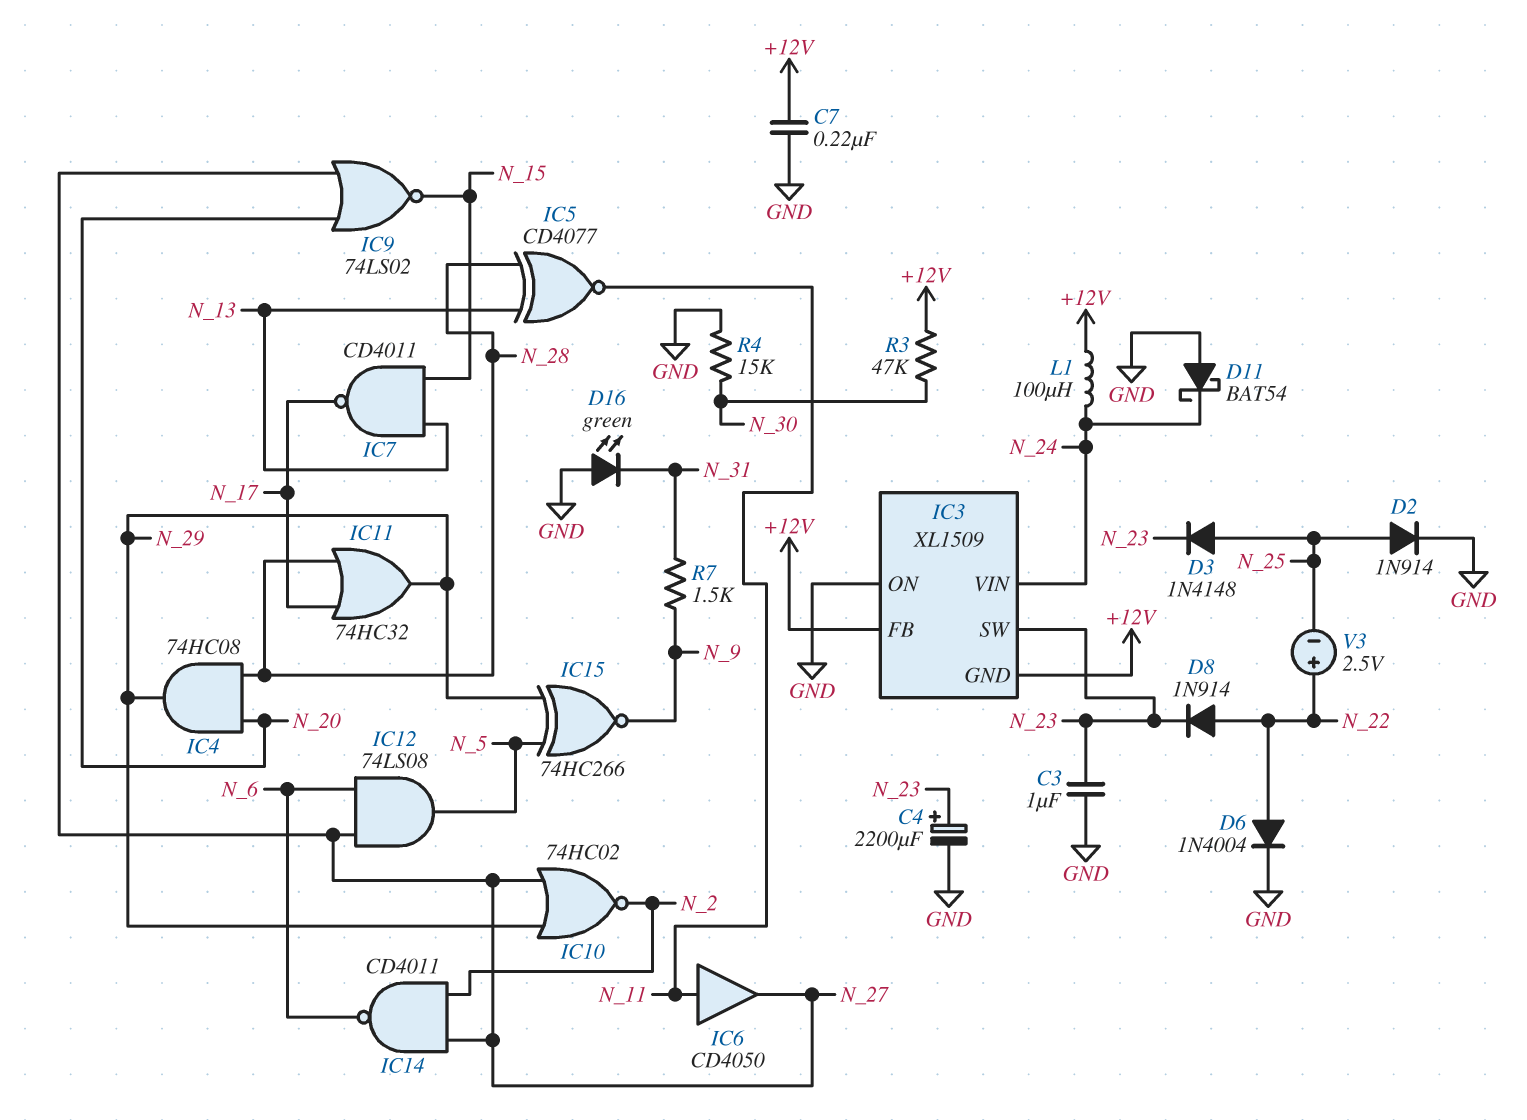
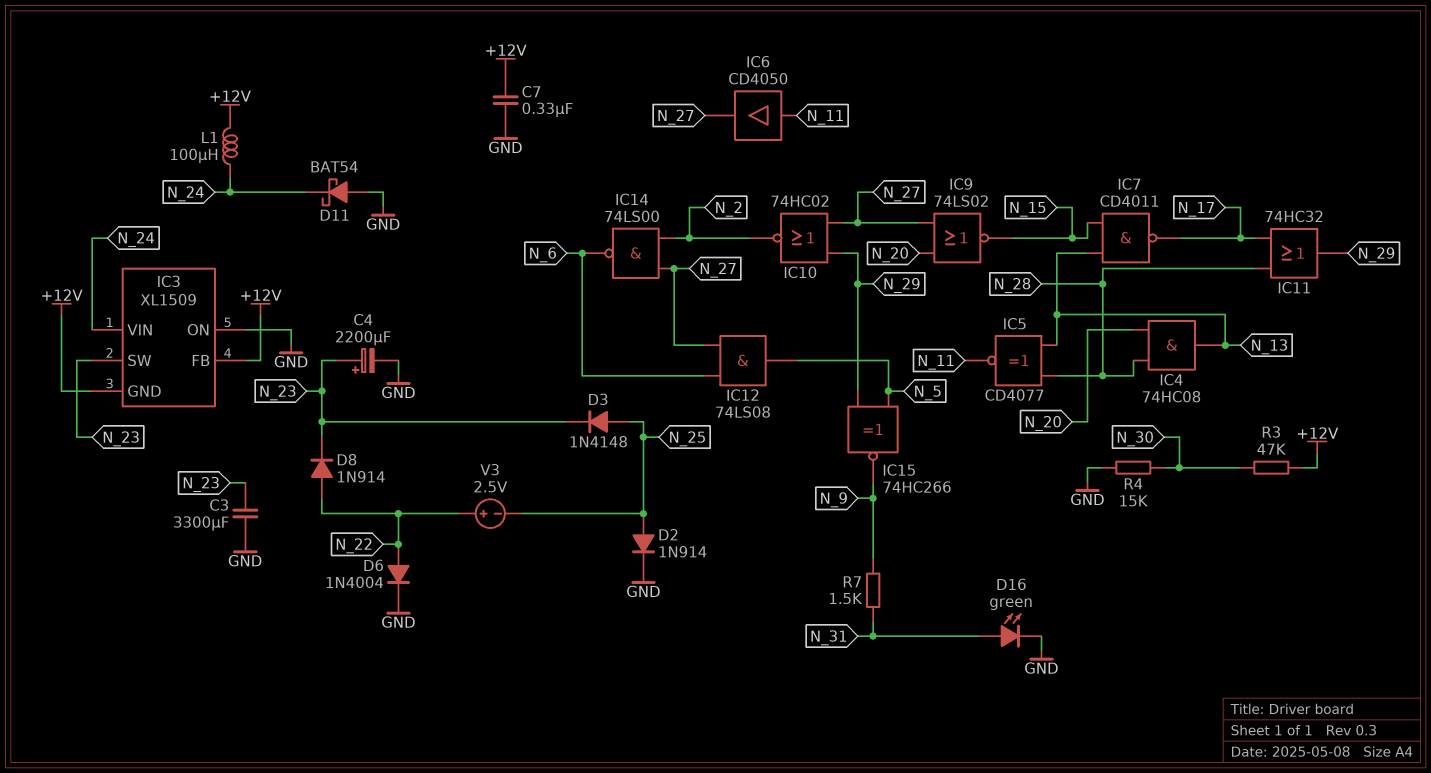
C3: 1uF (GND, N_23) -> 3300uF (GND, N_23)
C7: 220nF (+12V, GND) -> 330nF (+12V, GND)
D16: LED green (A GND, K N_31) -> LED green (A N_31, K GND)
IC4: AND 74HC08 (in N_20, in N_28, out N_29) -> AND 74HC08 (in N_20, in N_28, out N_13)
IC14: NAND CD4011 (in N_2, in N_27, out N_6) -> NAND 74LS00 (in N_2, in N_27, out N_6)

